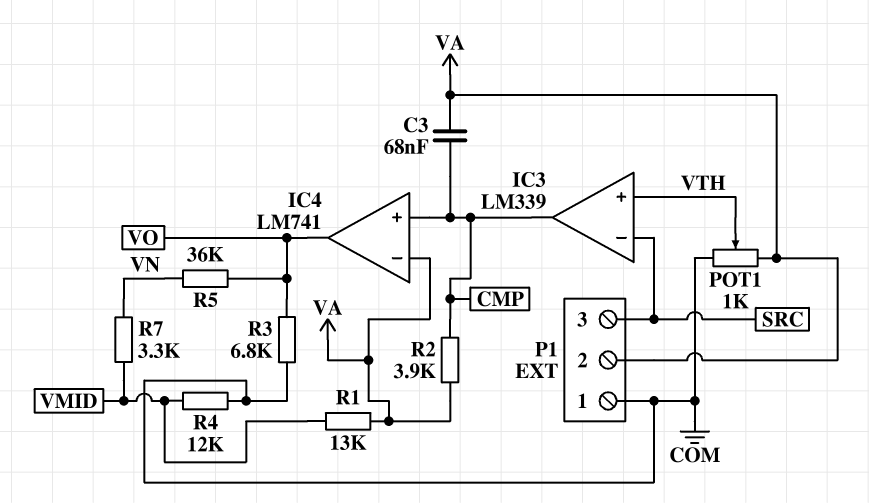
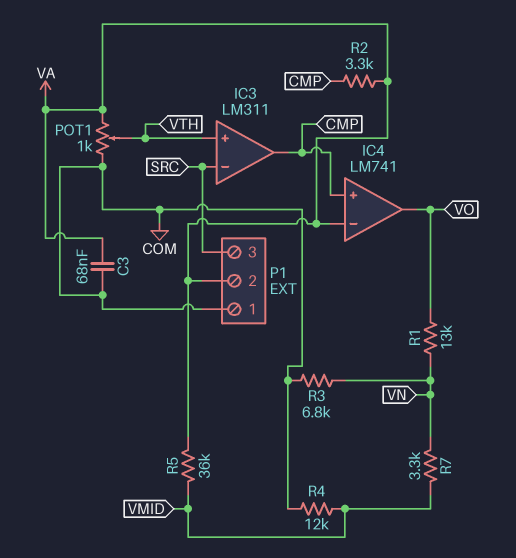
C3: 68nF (CMP, VA) -> 68nF (COM, VA)
IC3: LM339 -> LM311
R1: 13k (VA, VMID) -> 13k (VN, VO)
R2: 3.9k (CMP, VA) -> 3.3k (CMP, VA)
R3: 6.8k (COM, VO) -> 6.8k (COM, VN)
R5: 36k (VN, VO) -> 36k (VA, VMID)

